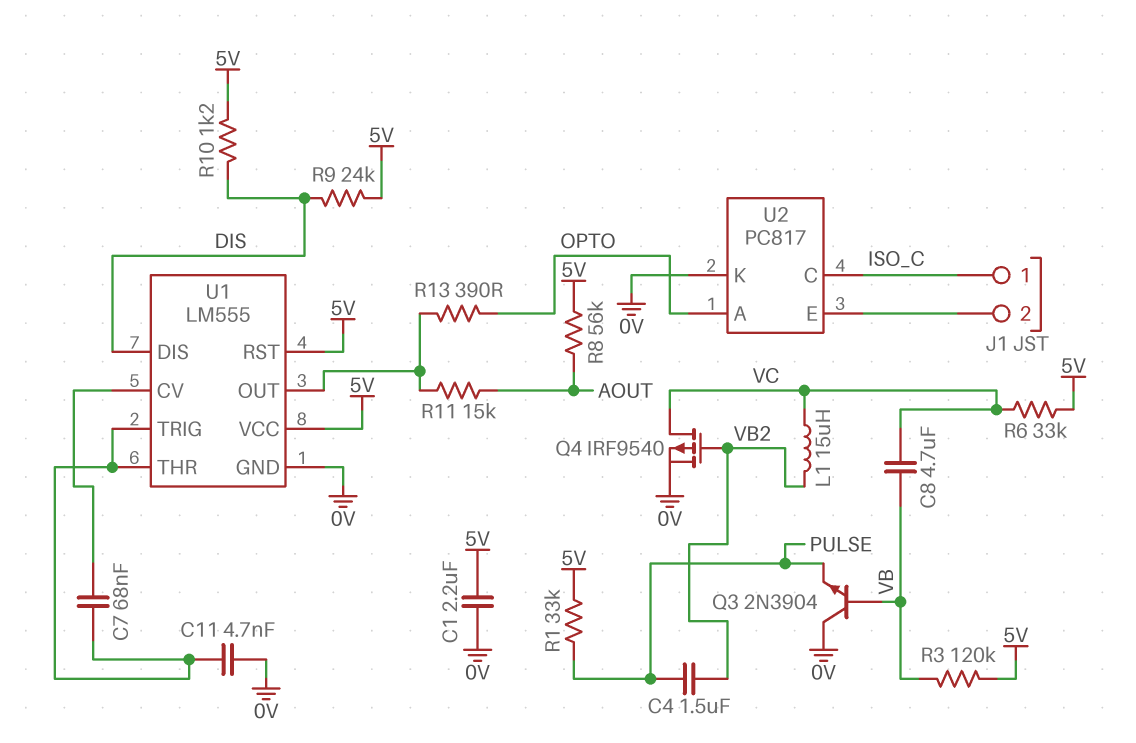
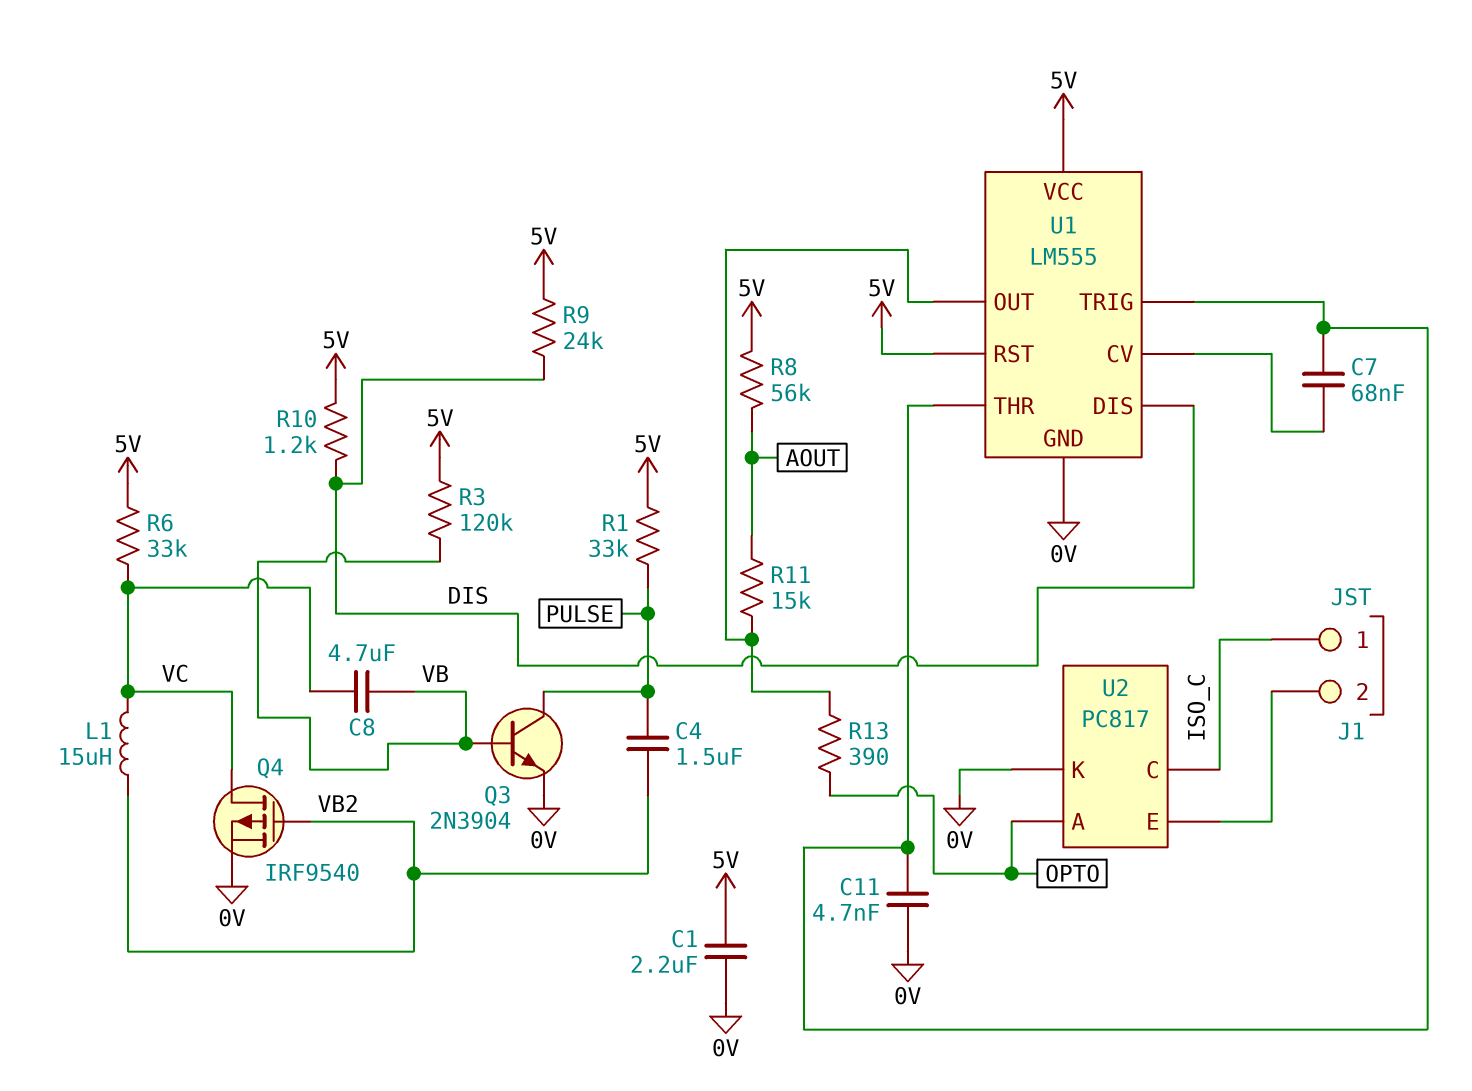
Q3: NPN 2N3904 (B VB, C 0V, E PULSE) -> NPN 2N3904 (B VB, C PULSE, E 0V)

